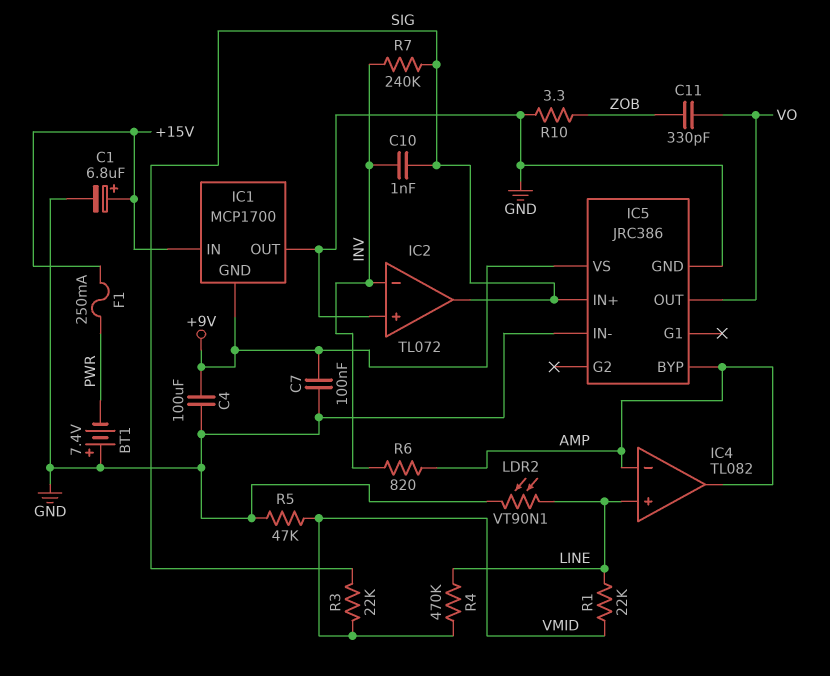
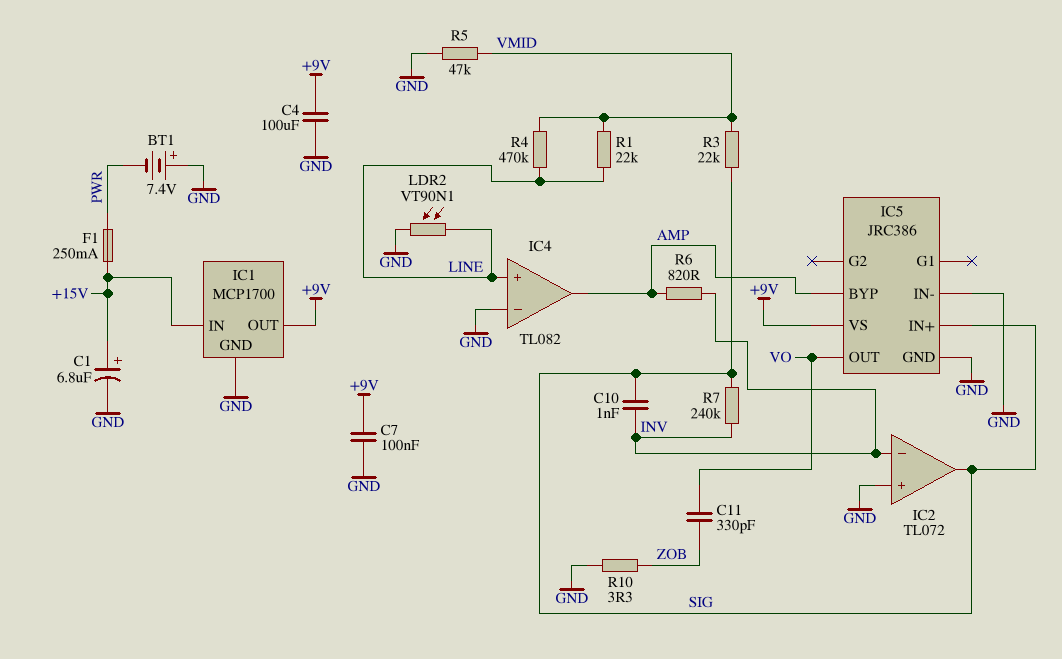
IC1 pin GND: +9V -> GND
IC1 pin OUT: GND -> +9V
IC4 pin in-: AMP -> GND

